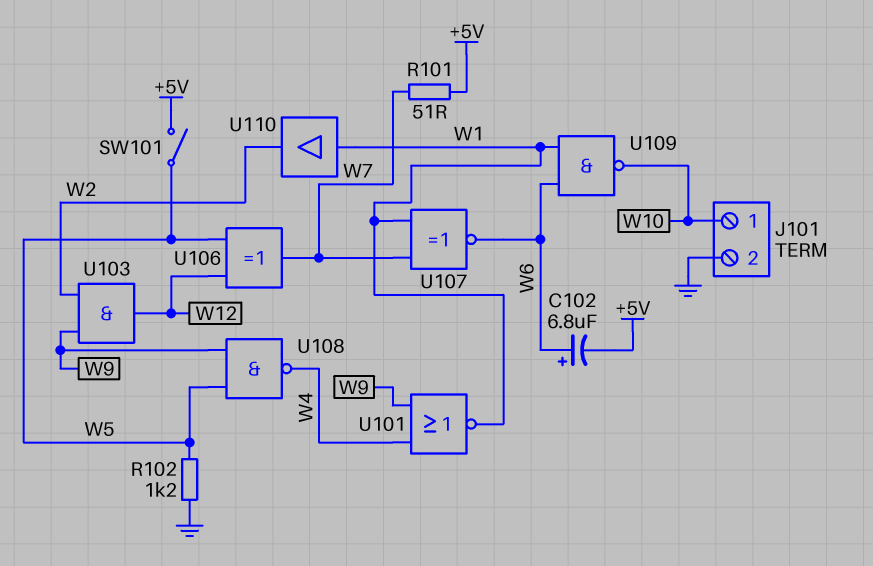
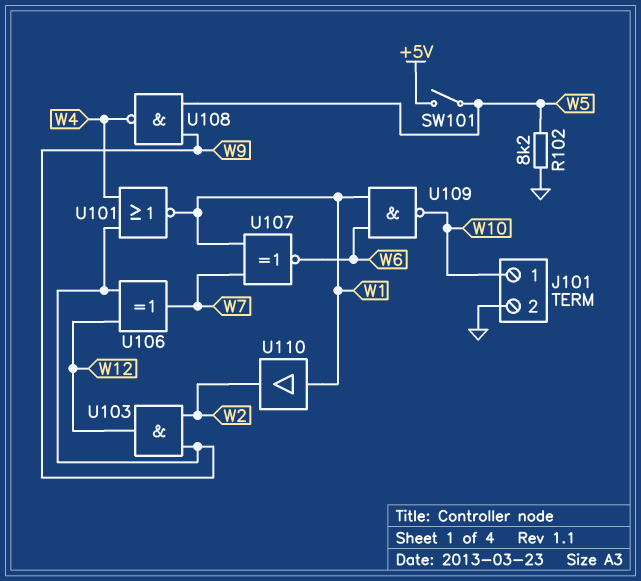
C102: 6.8uF (plus W6, minus +5V) -> none
R101: 51 (+5V, W7) -> none
R102: 1.2k (GND, W5) -> 8.2k (GND, W5)
U106: XOR (in W5, in W12, out W7) -> XOR (in W9, in W12, out W7)

